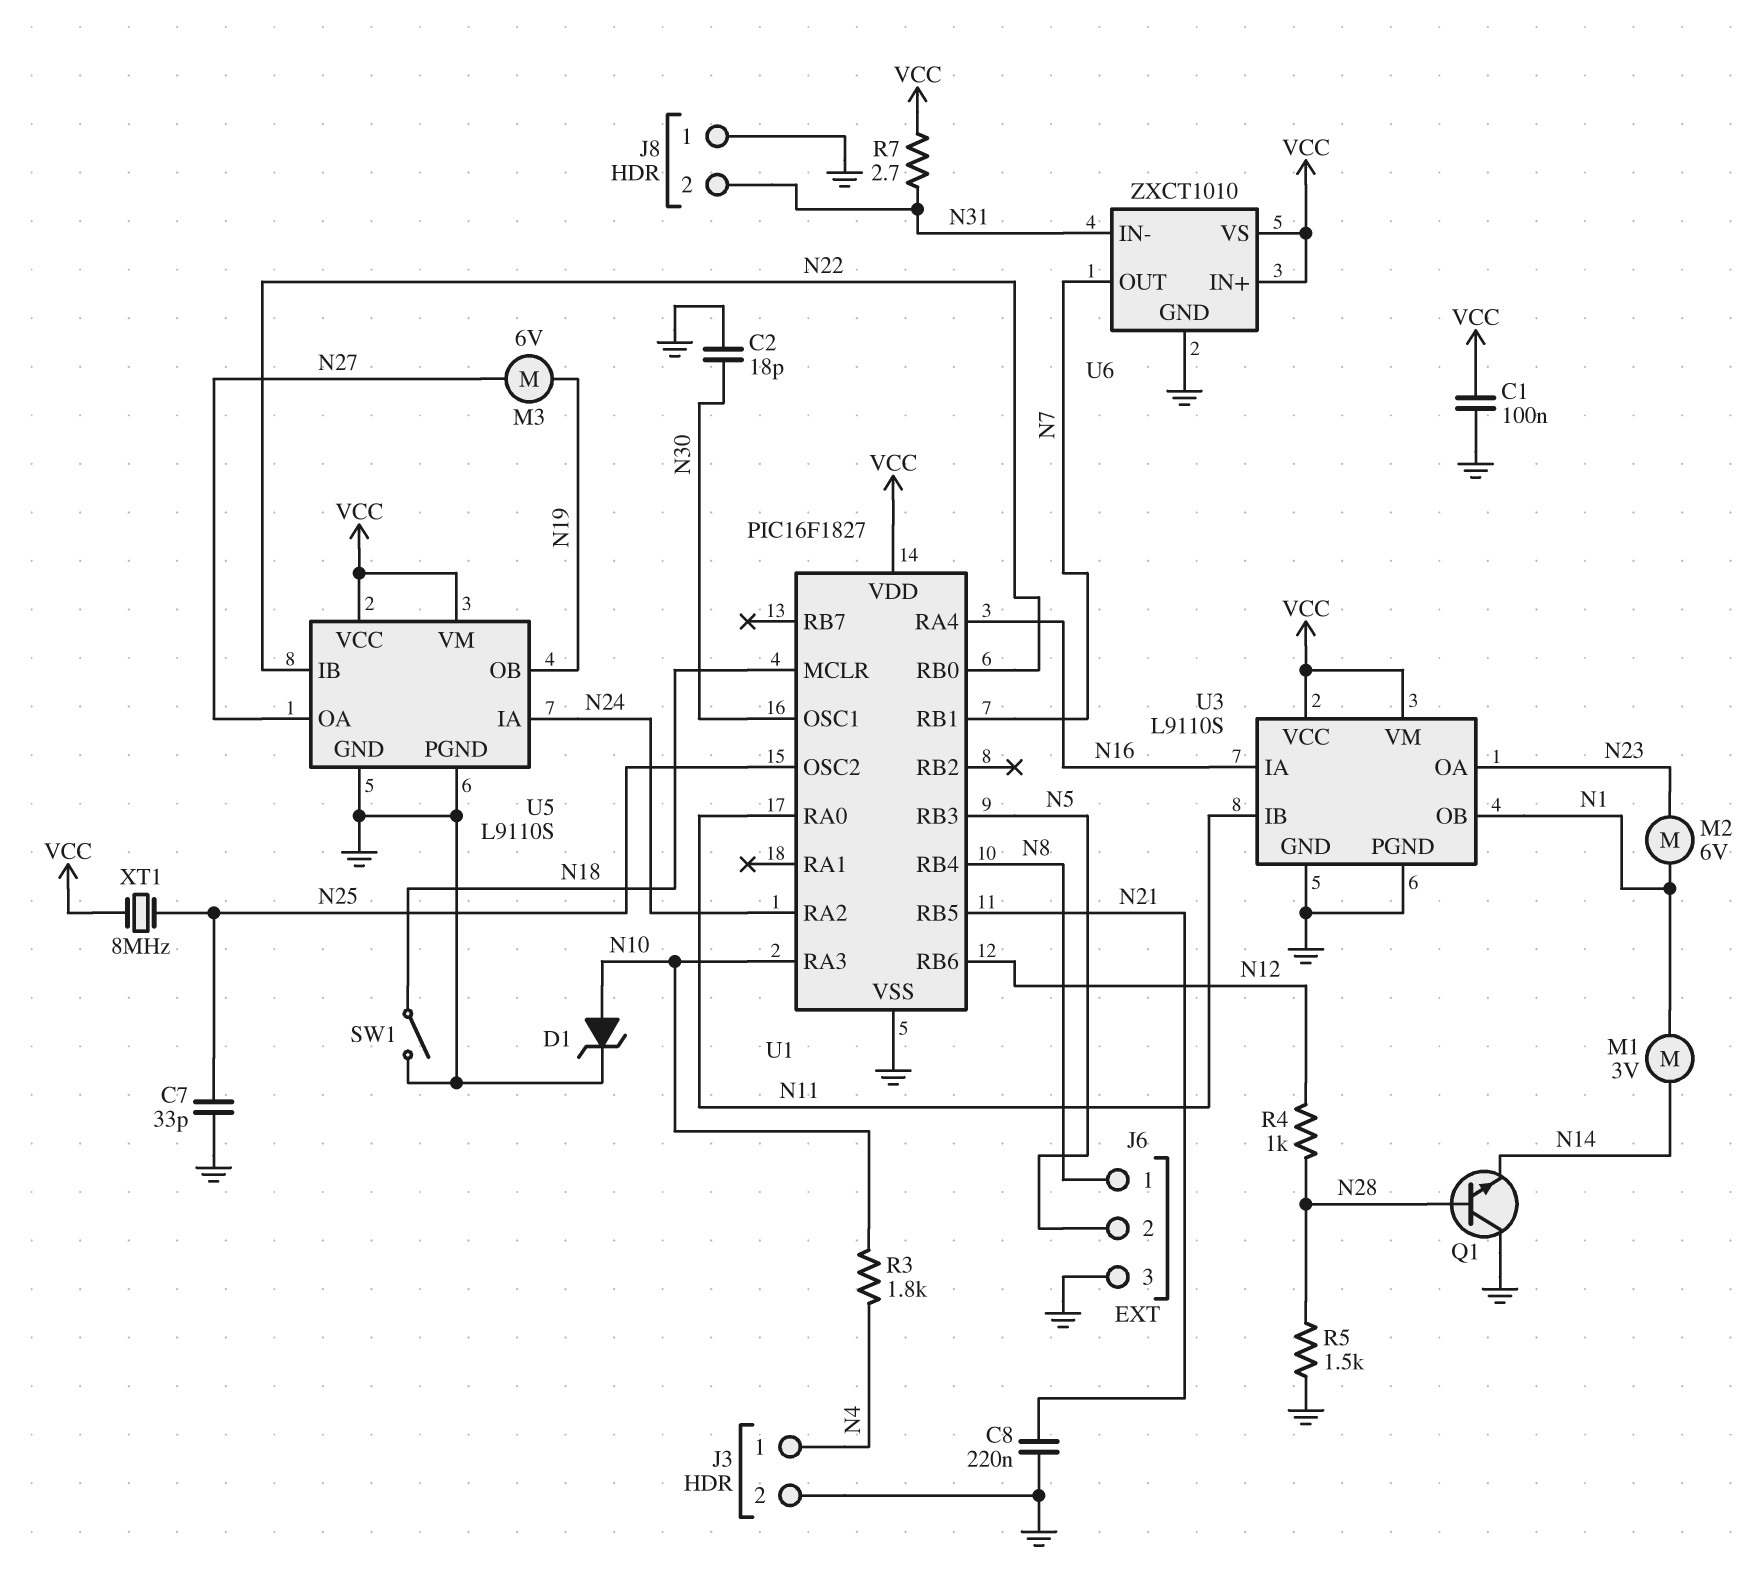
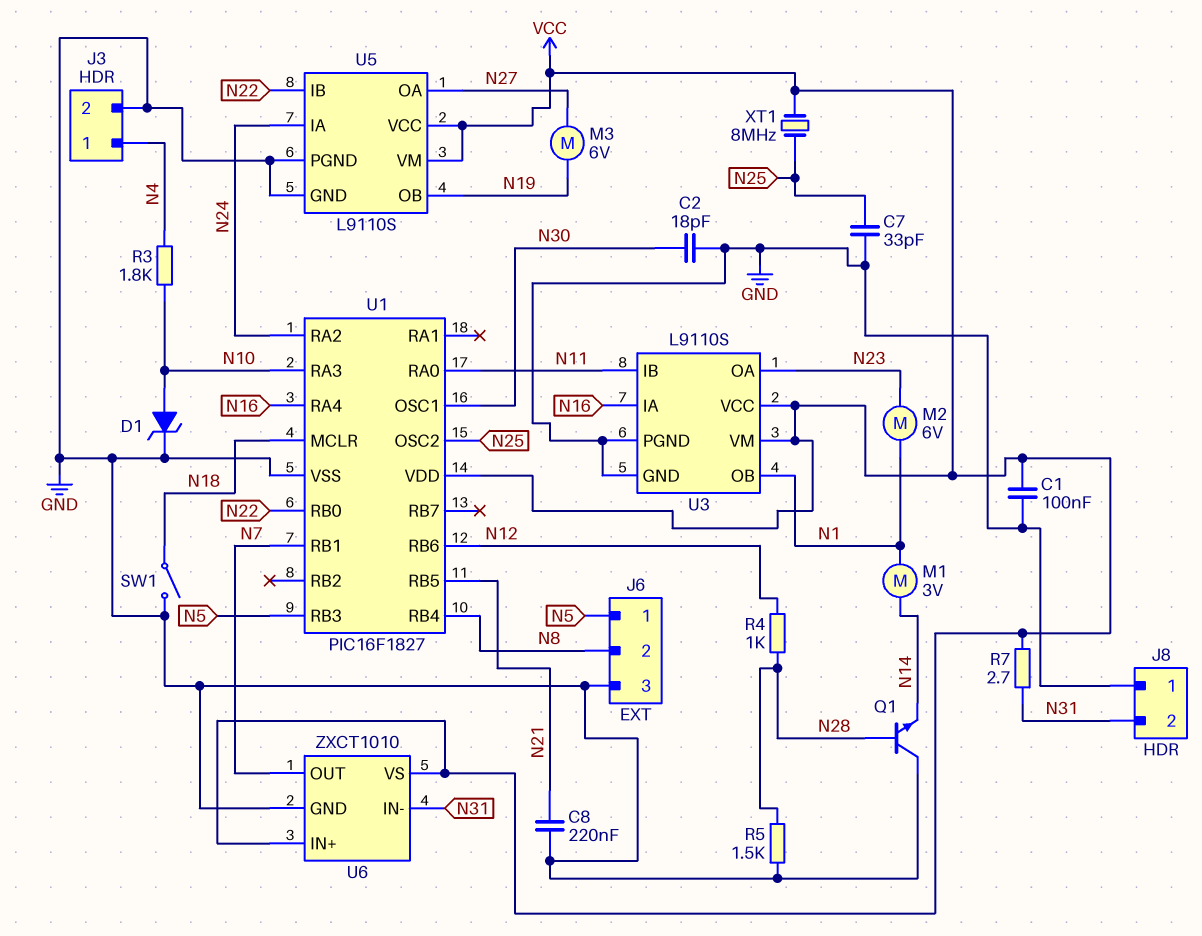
J6 pin 1: N8 -> N5
J6 pin 2: N5 -> N8

